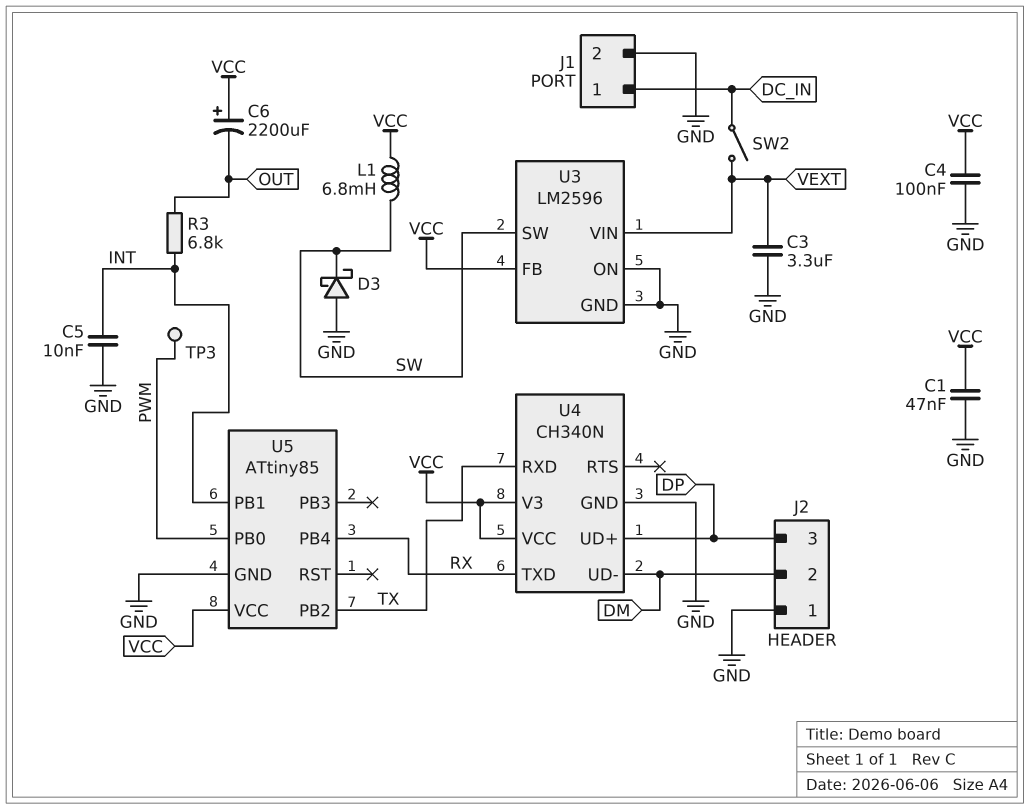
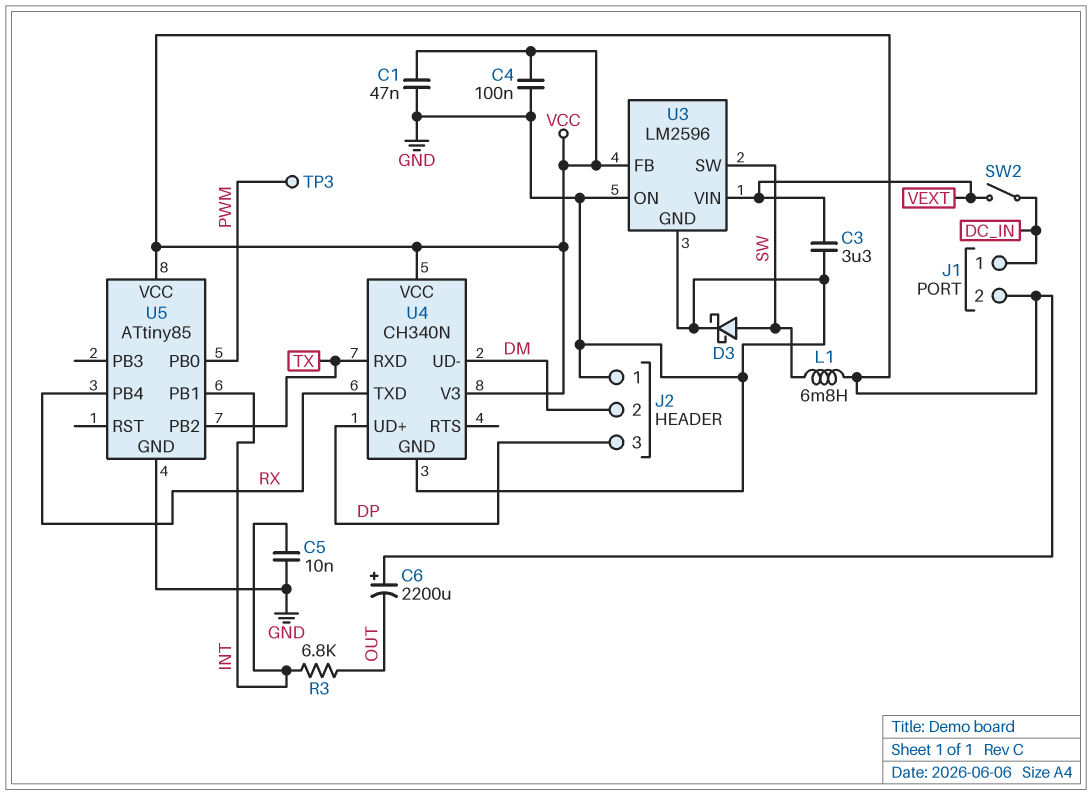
D3: schottky (A GND, K SW) -> schottky (A SW, K GND)
J1 pin 2: GND -> VCC

